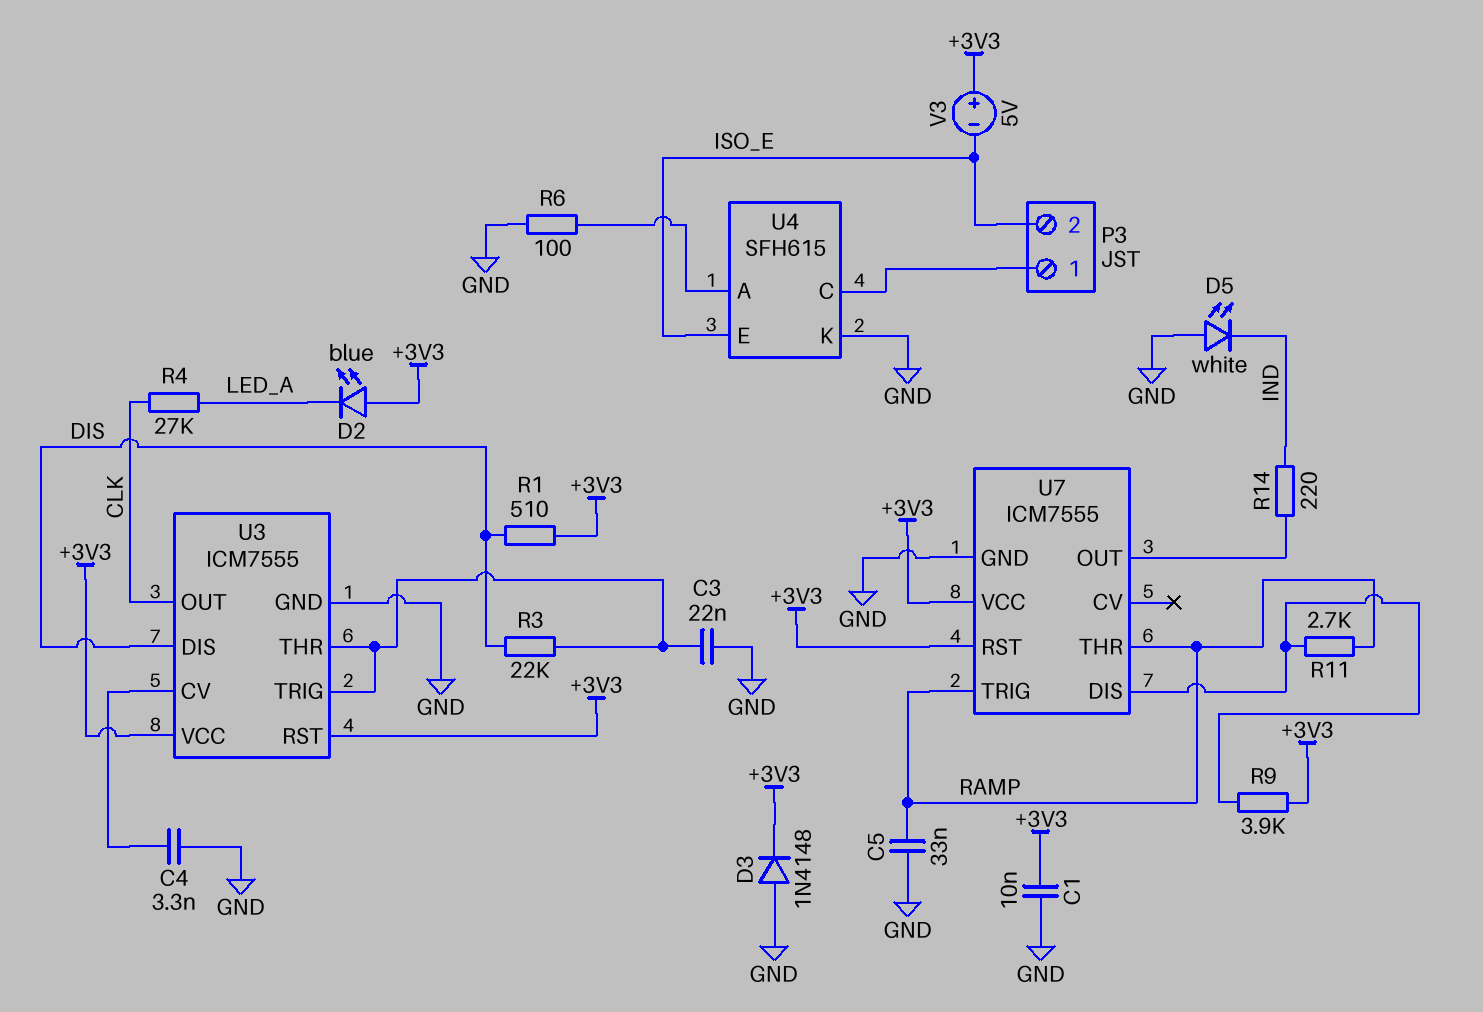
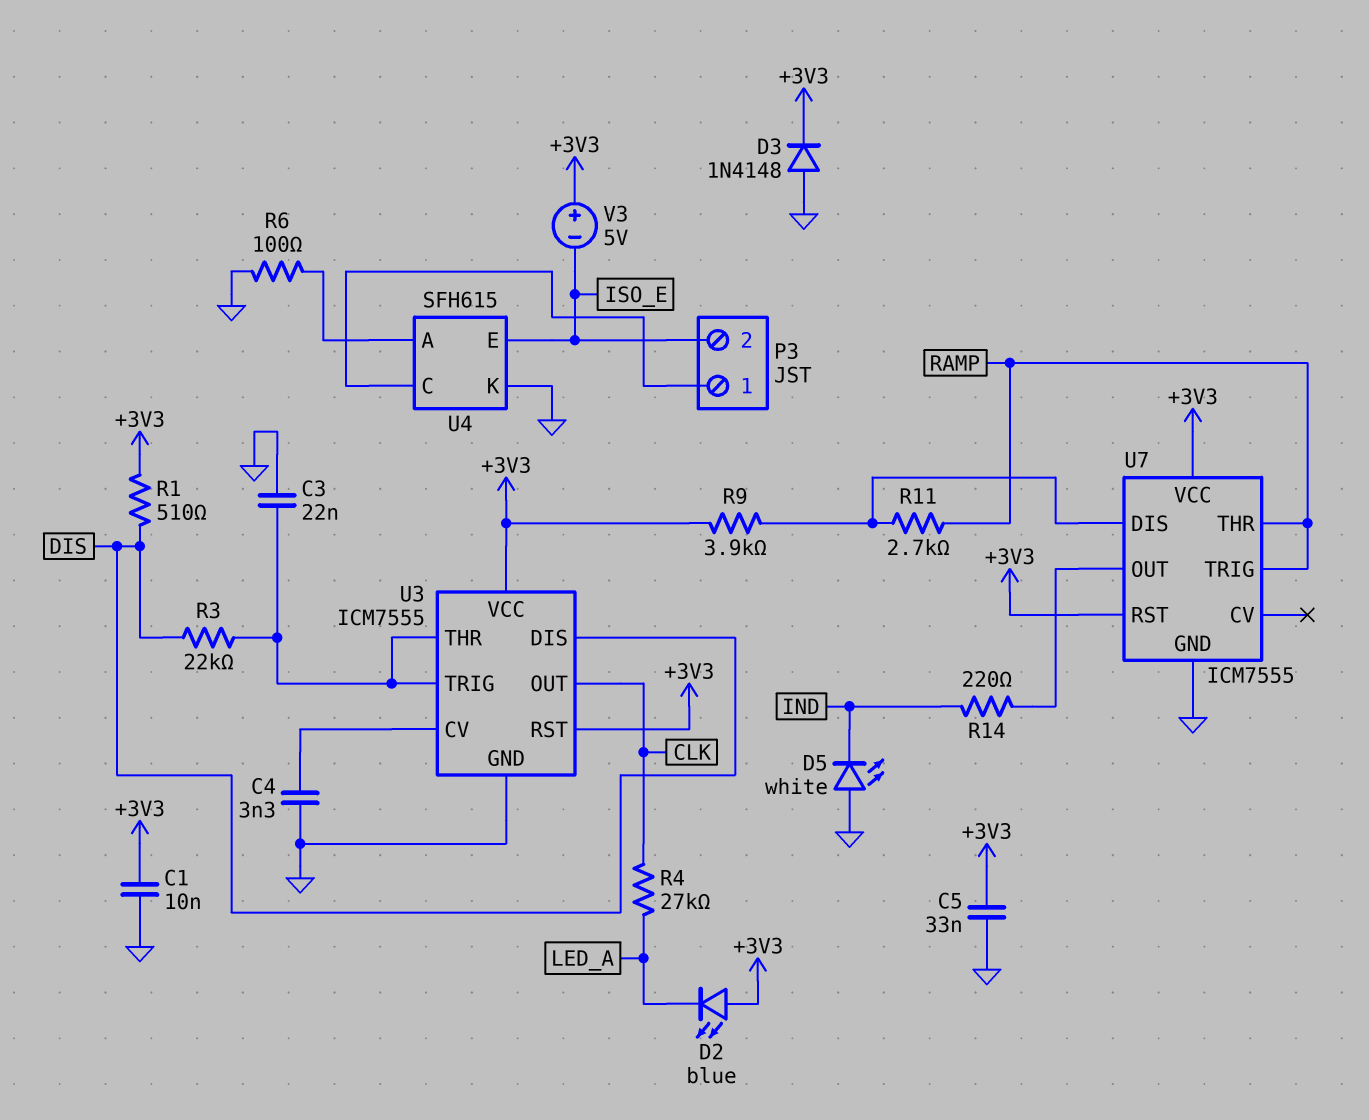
C5: 33nF (GND, RAMP) -> 33nF (+3V3, GND)

